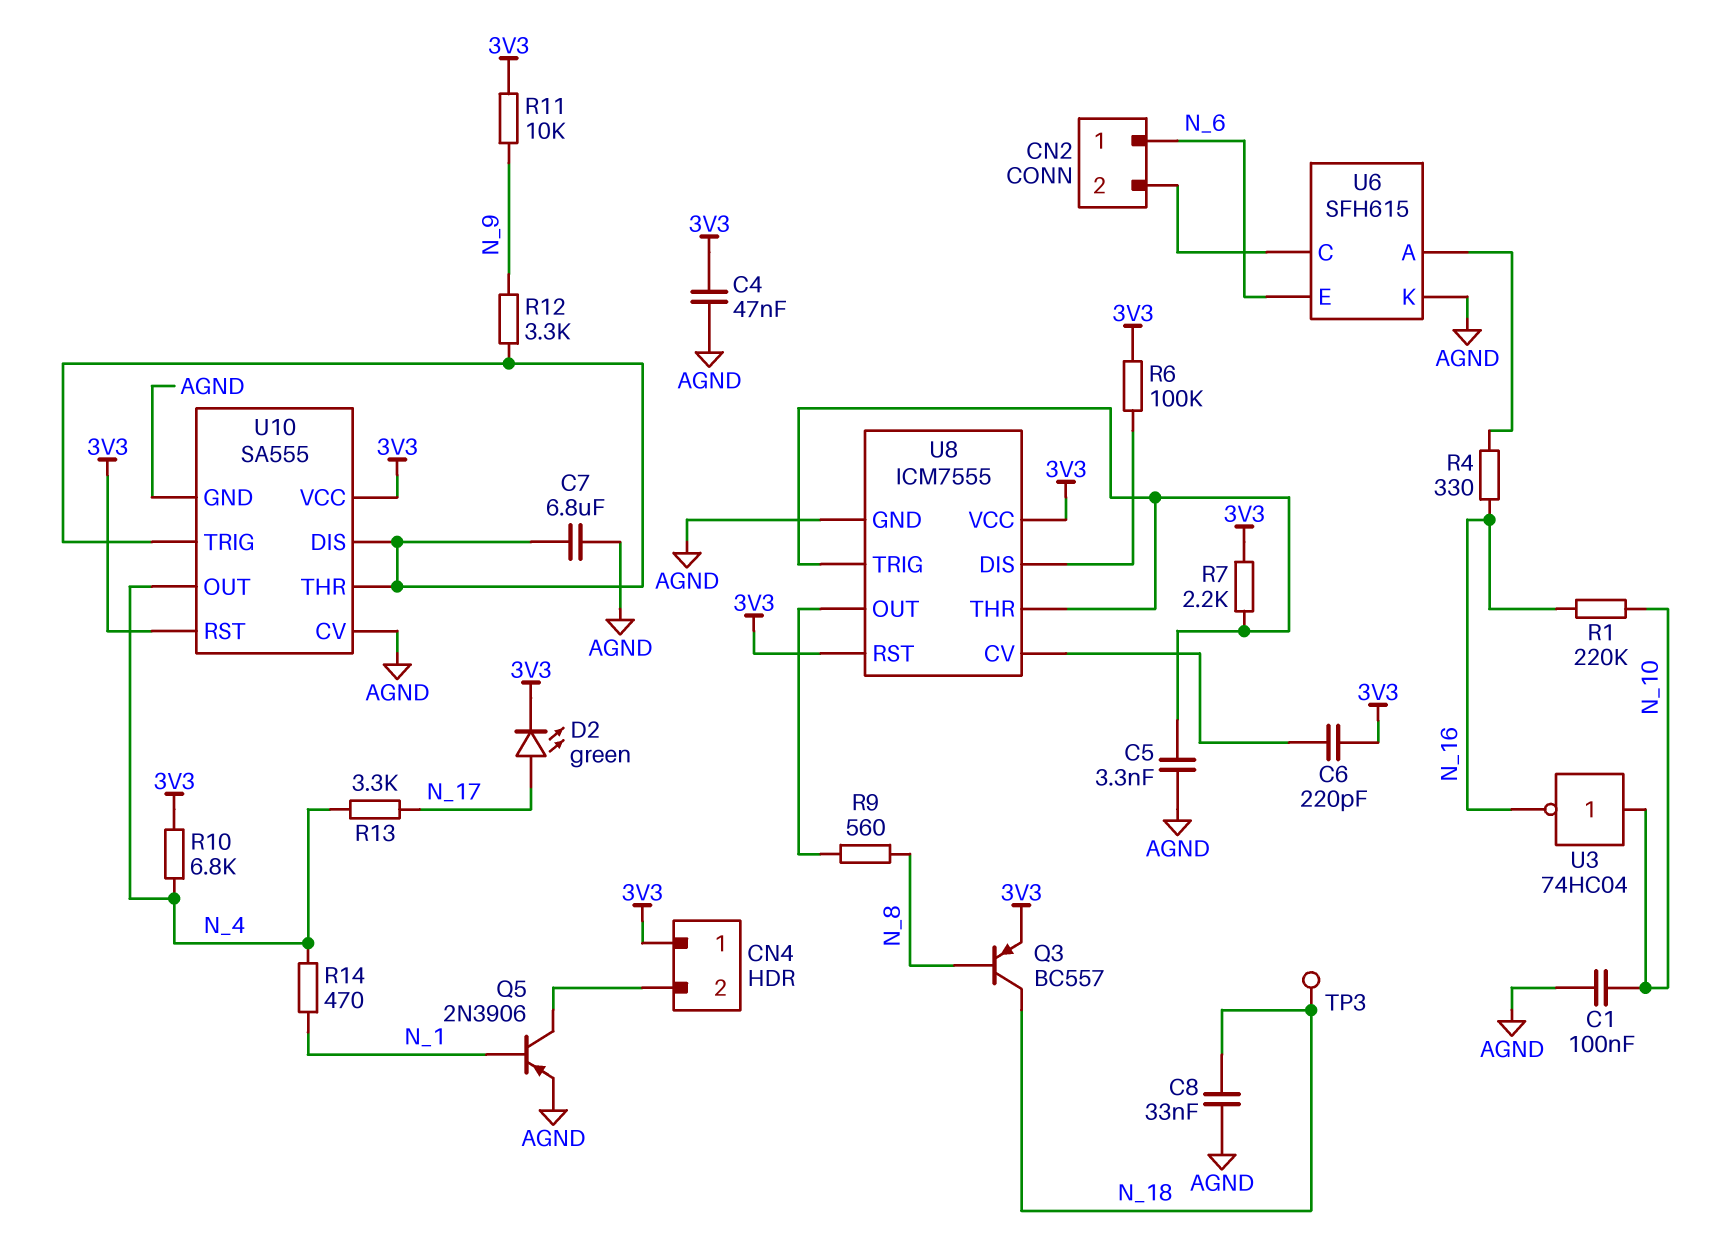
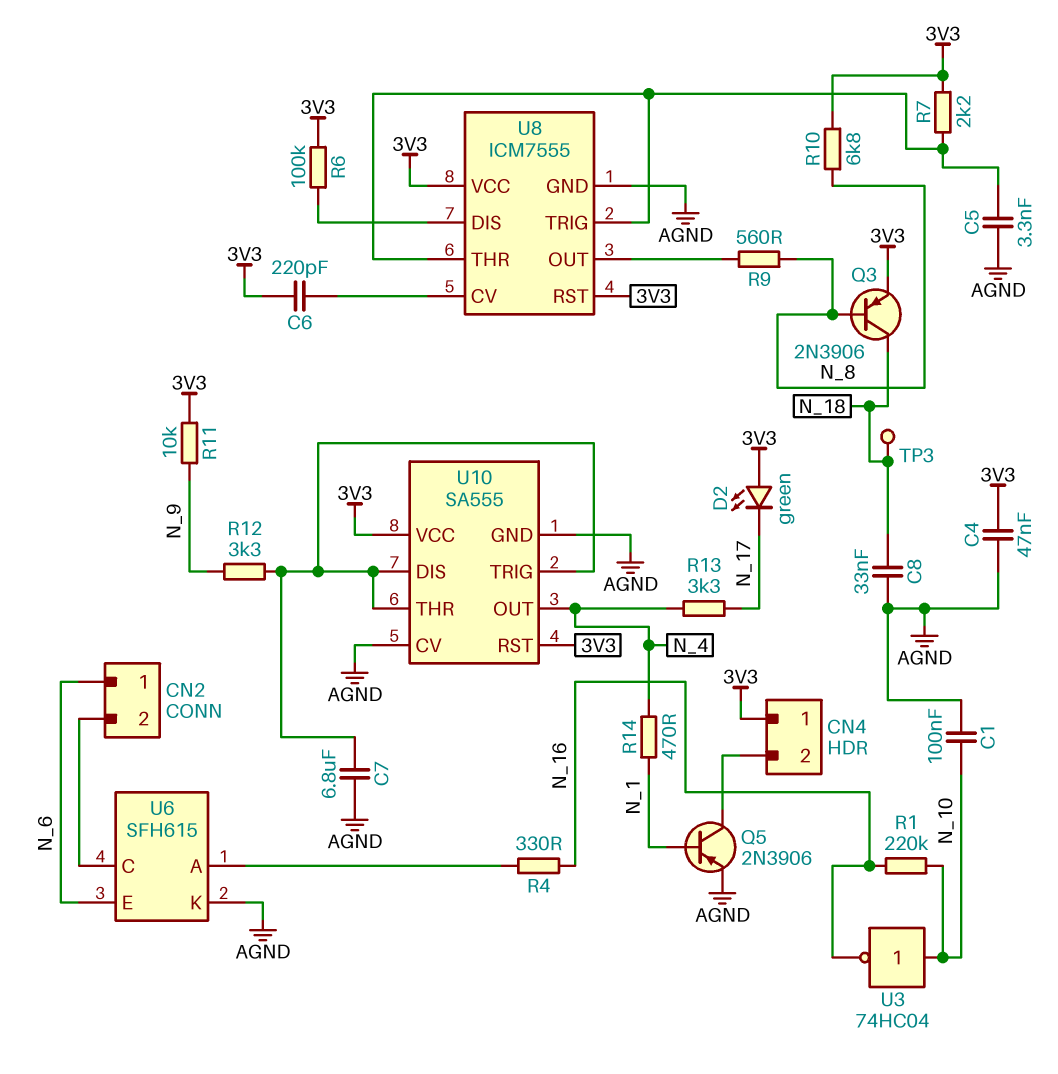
D2: LED green (A N_17, K 3V3) -> LED green (A 3V3, K N_17)
Q3: PNP BC557 (B N_8, C N_18, E 3V3) -> PNP 2N3906 (B N_8, C N_18, E 3V3)
R10: 6.8k (3V3, N_4) -> 6.8k (3V3, N_8)

